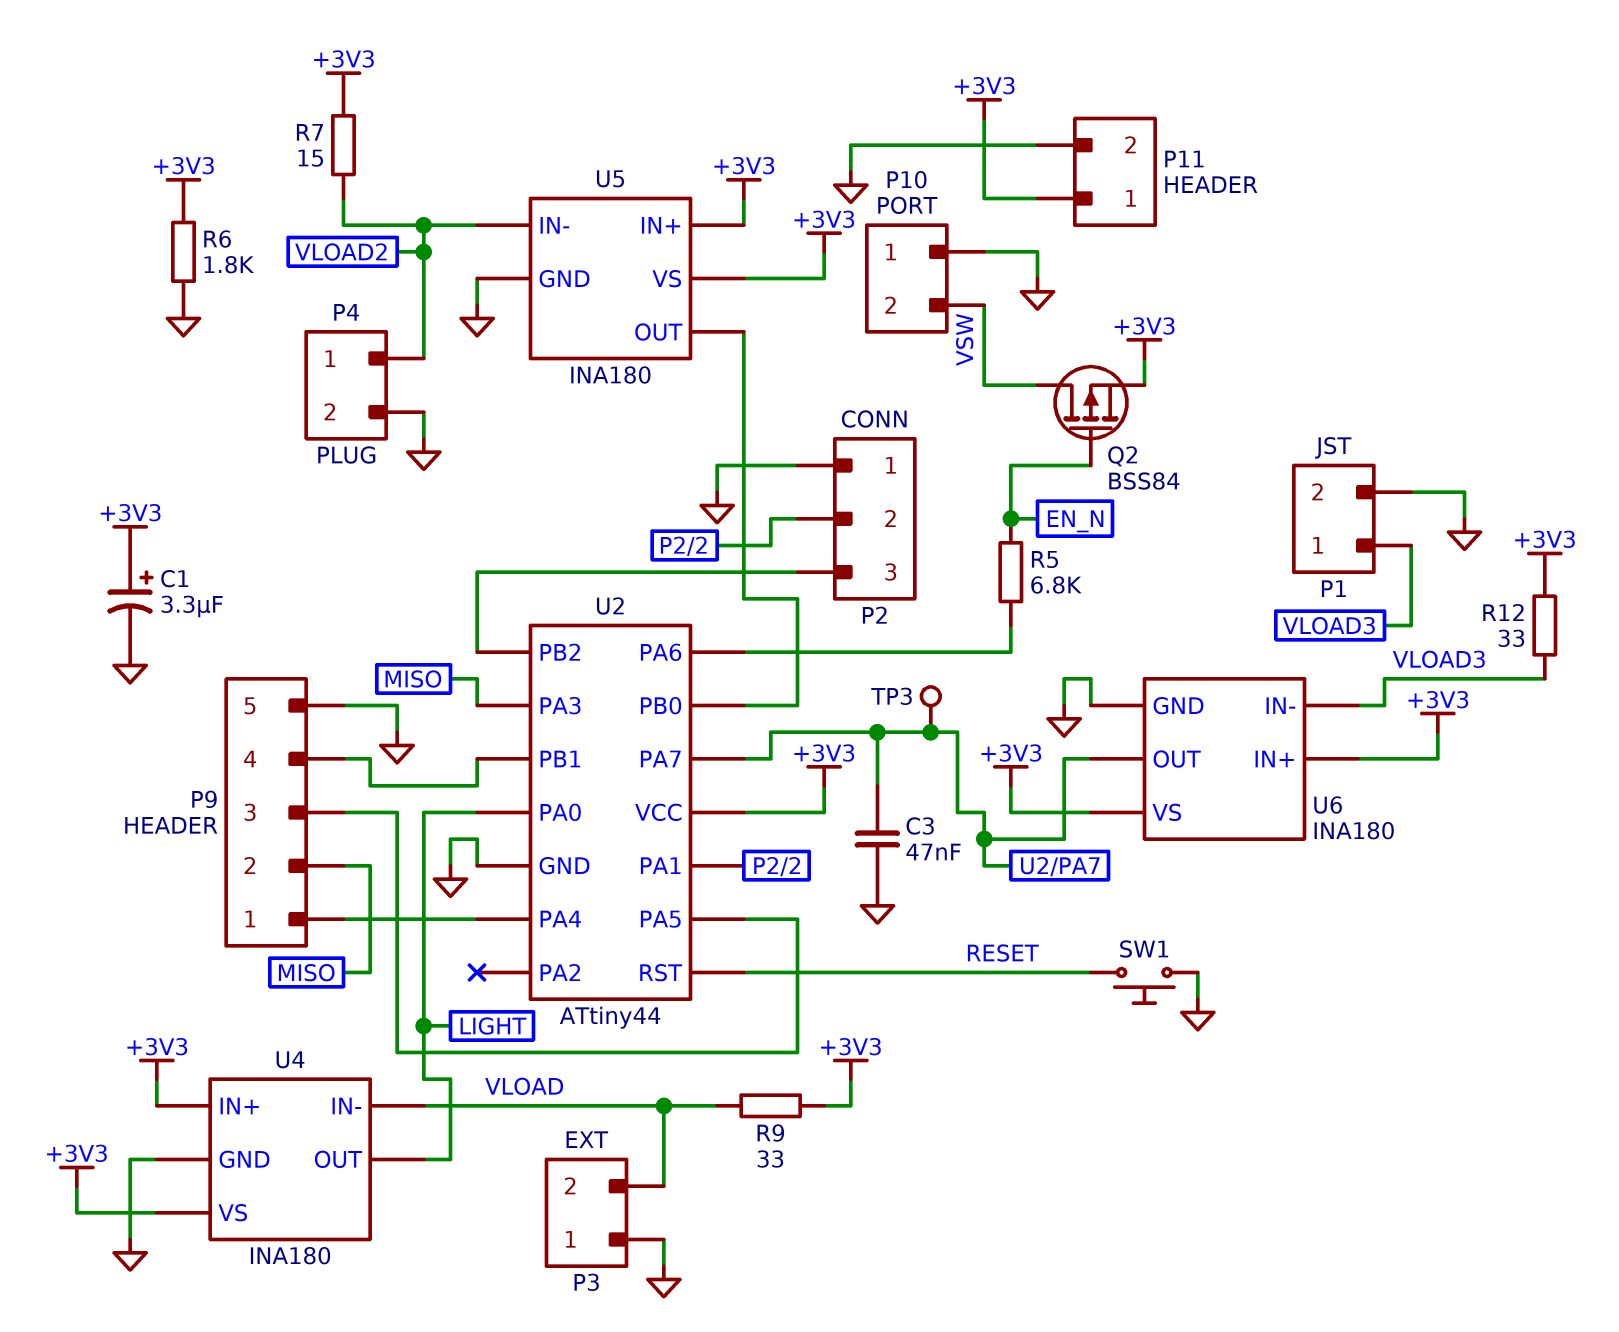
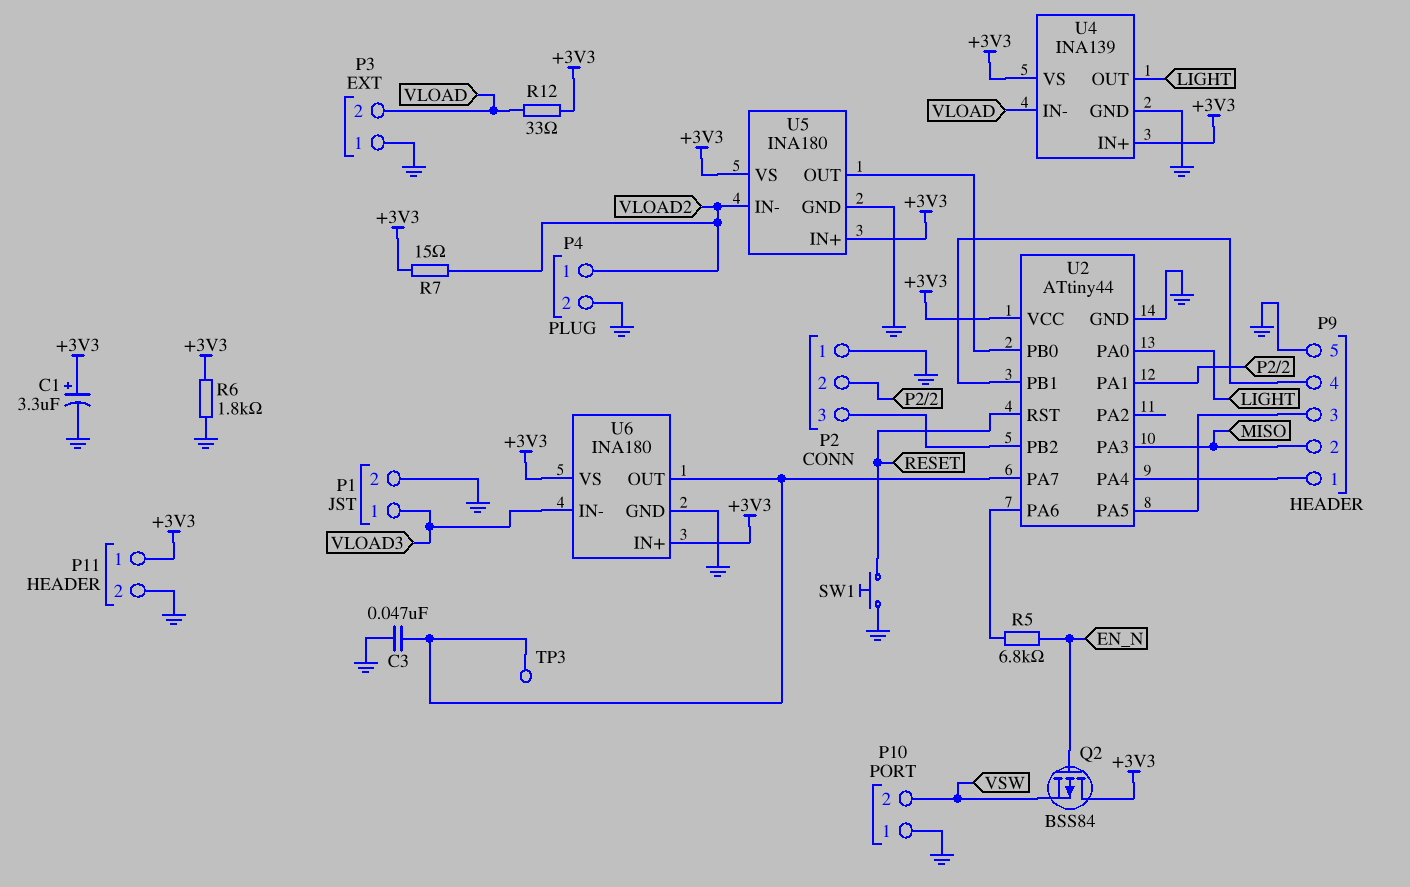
Q2: PMOS BSS84 (G EN_N, D VSW, S +3V3) -> PMOS BSS84 (G EN_N, D +3V3, S VSW)
R9: 33 (+3V3, VLOAD) -> none
R12: 33 (+3V3, VLOAD3) -> 33 (+3V3, VLOAD)
U4: INA180 -> INA139

